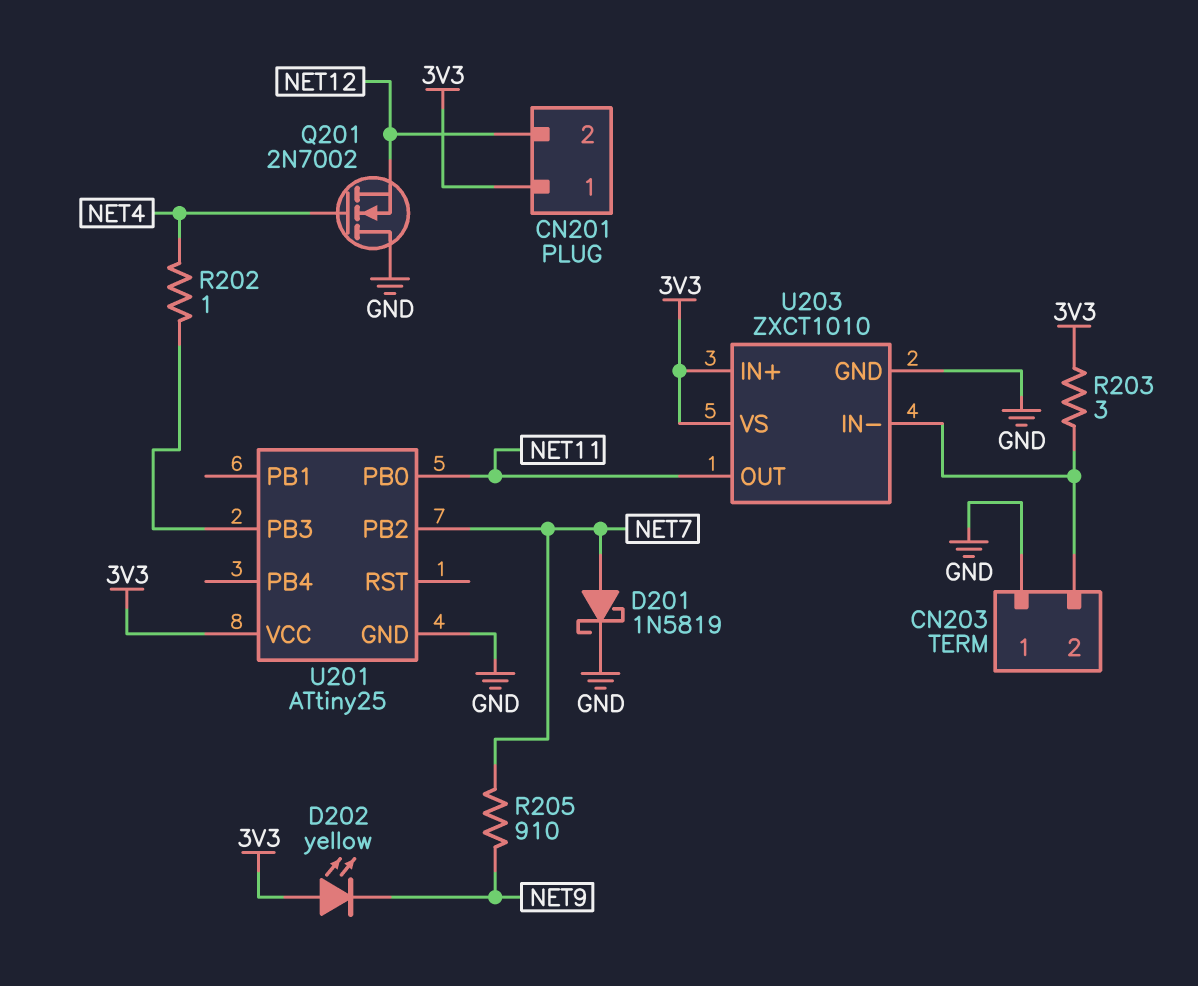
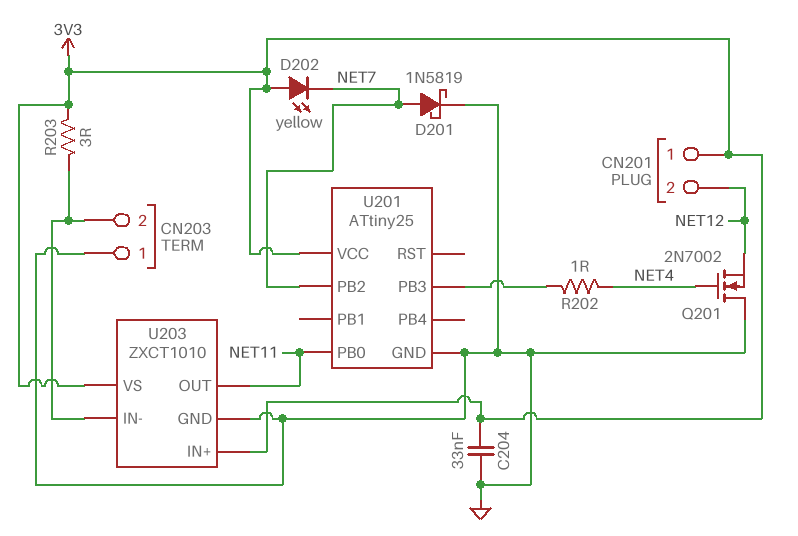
C204: none -> 33nF (3V3, GND)
D202: LED yellow (A 3V3, K NET9) -> LED yellow (A 3V3, K NET7)
R205: 910 (NET7, NET9) -> none

